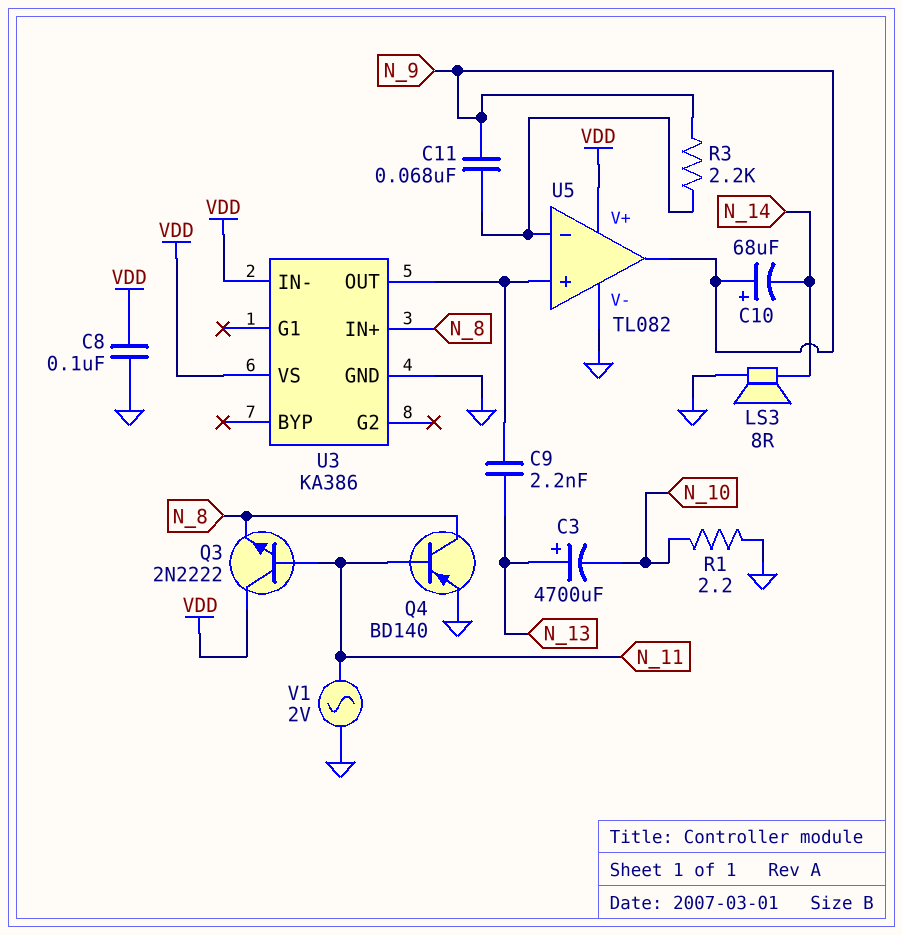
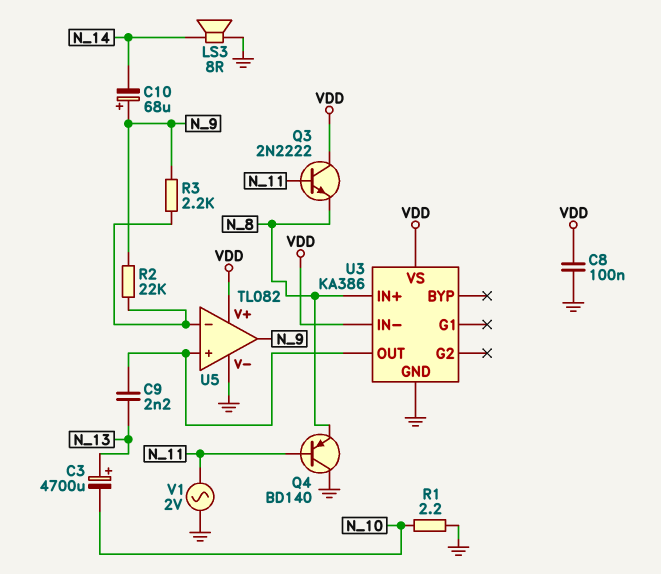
C11: 68nF (N_9, U5/in-) -> none
Q4: PNP BD140 (B N_11, C N_8, E GND) -> PNP BD140 (B N_11, C GND, E N_8)
R2: none -> 22k (N_9, U5/in-)

